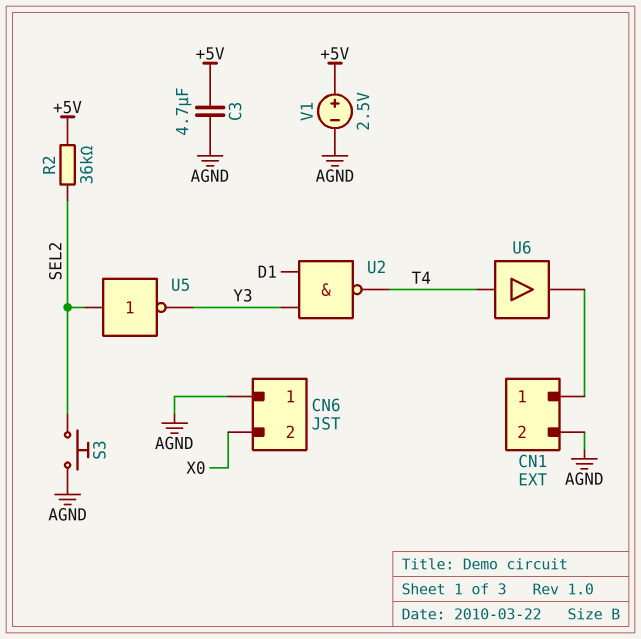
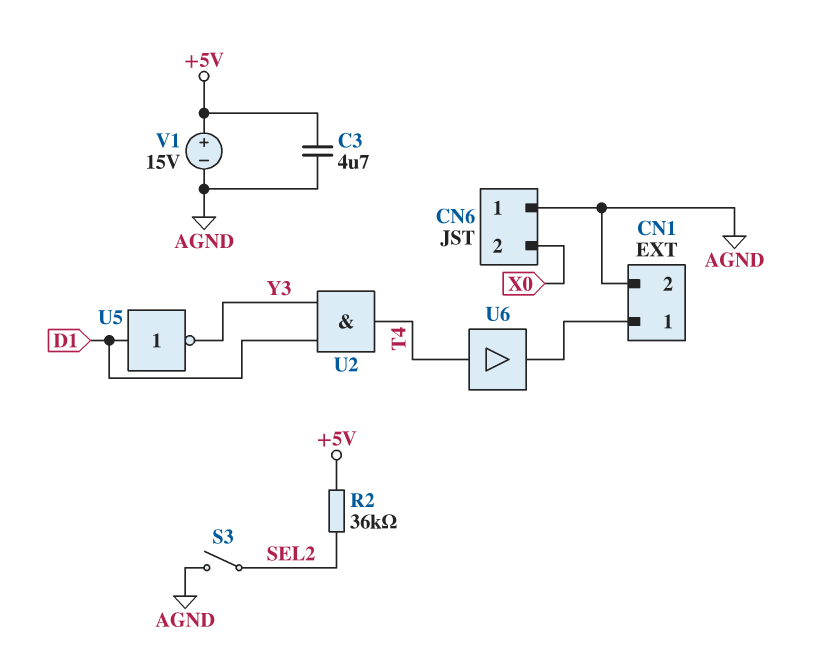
S3: button (AGND, SEL2) -> switch (AGND, SEL2)
U2: NAND (in D1, in Y3, out T4) -> AND (in D1, in Y3, out T4)
U5: NOT (in SEL2, out Y3) -> NOT (in D1, out Y3)
V1: 2.5V (plus +5V, minus AGND) -> 15V (plus +5V, minus AGND)

